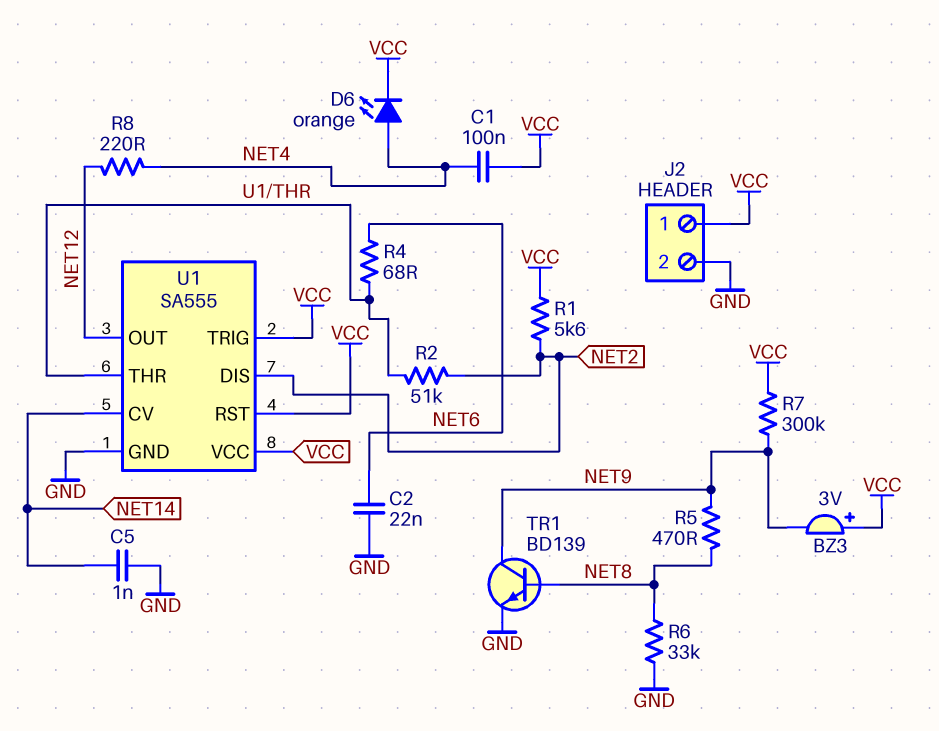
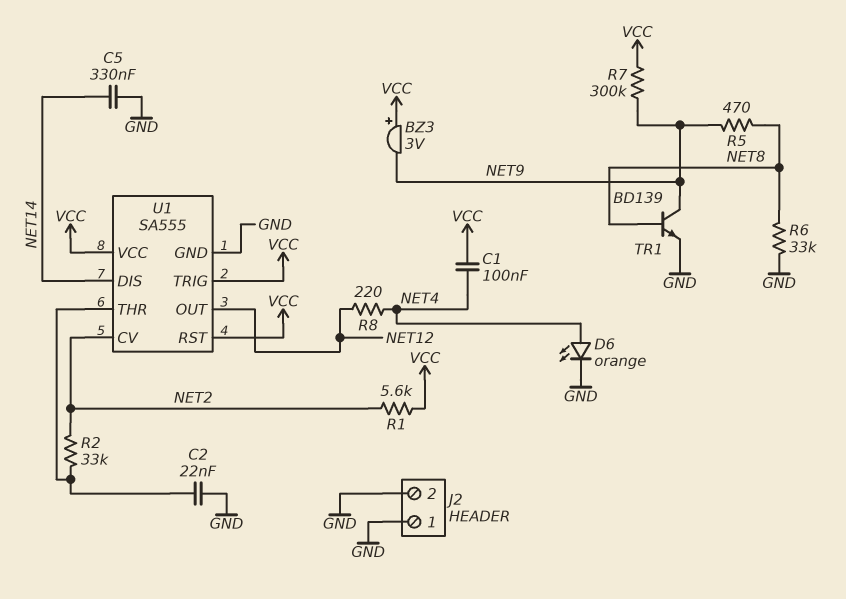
C2: 22nF (GND, NET6) -> 22nF (GND, U1/THR)
C5: 1nF (GND, NET14) -> 330nF (GND, NET14)
D6: LED orange (A NET4, K VCC) -> LED orange (A NET4, K GND)
J2 pin 1: VCC -> GND
R2: 51k (NET2, U1/THR) -> 33k (NET2, U1/THR)
R4: 68 (NET6, U1/THR) -> none
U1 pin CV: NET14 -> NET2
U1 pin DIS: NET2 -> NET14

